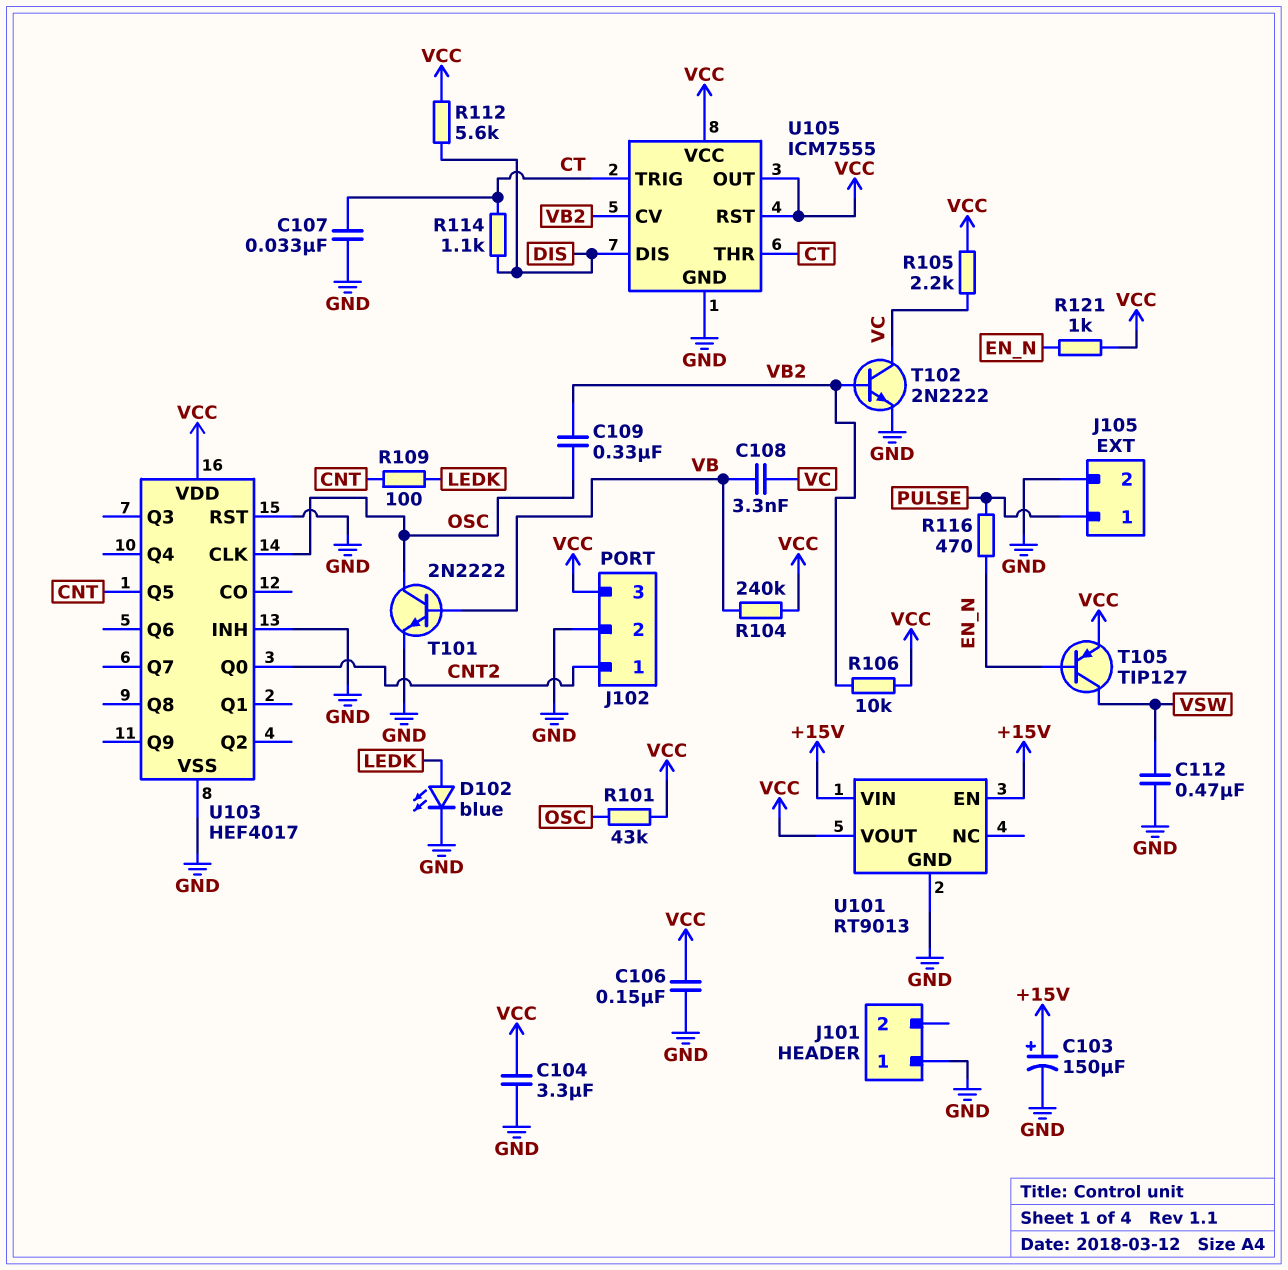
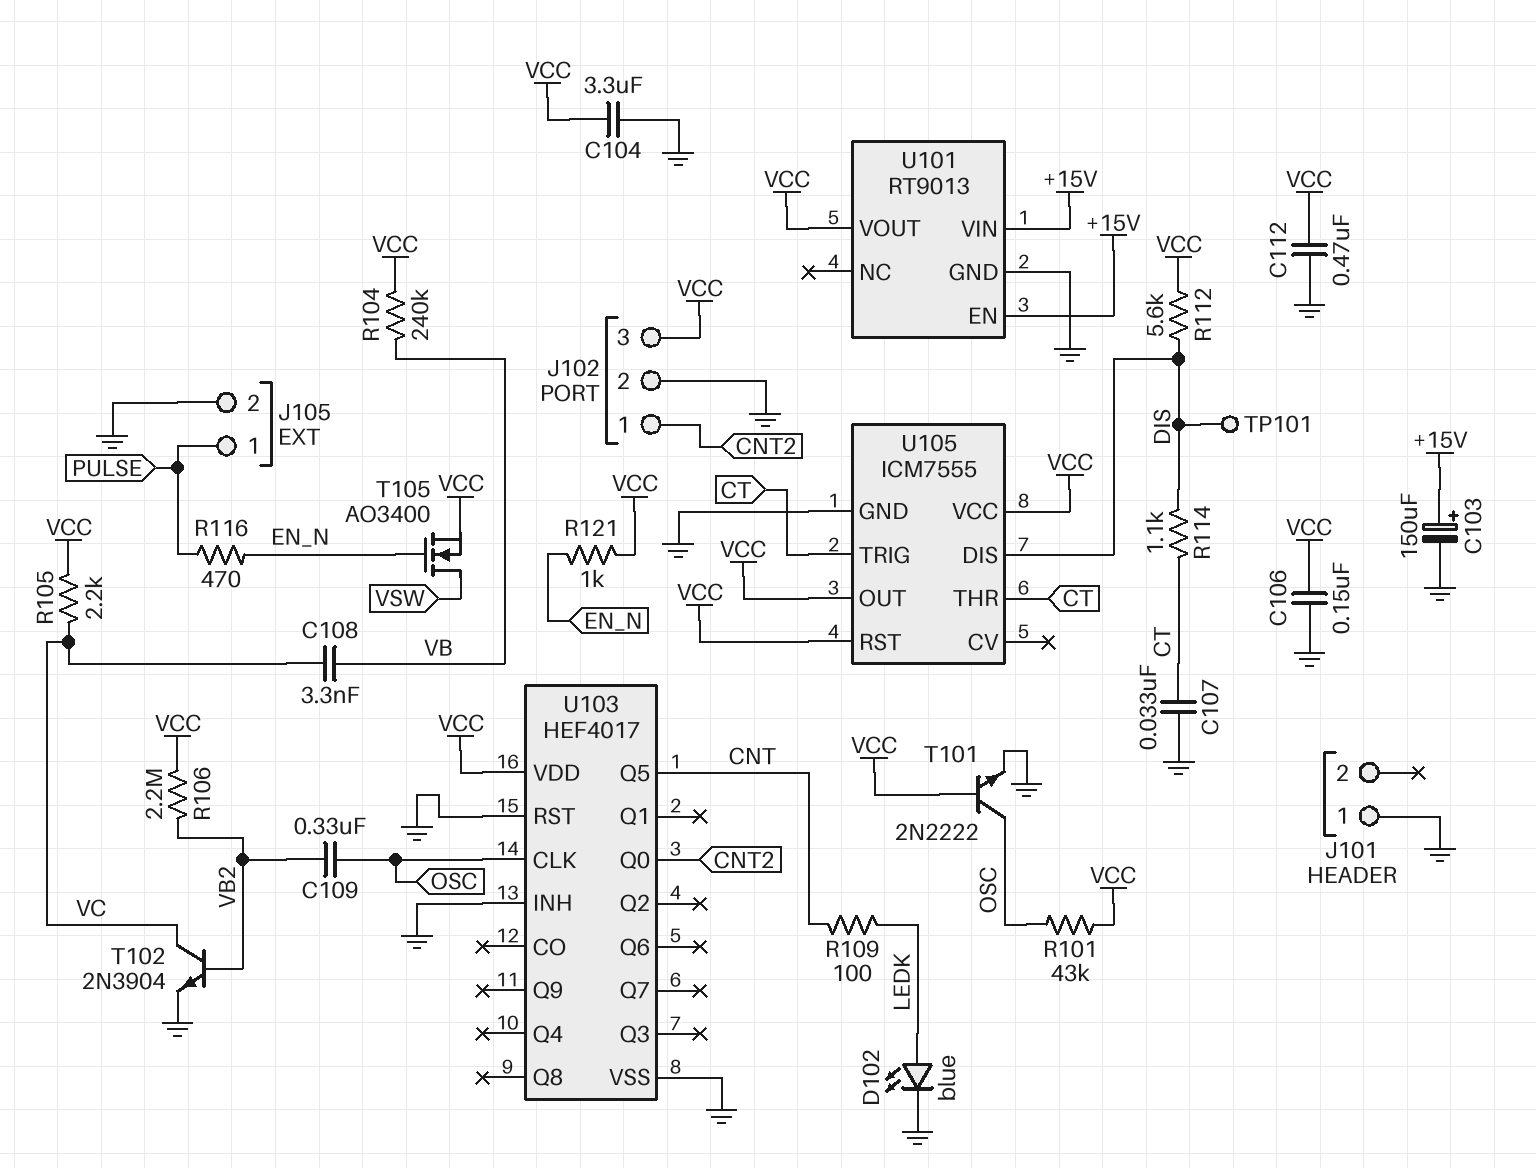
C112: 470nF (GND, VSW) -> 470nF (GND, VCC)
R106: 10k (VB2, VCC) -> 2.2M (VB2, VCC)
T101: NPN 2N2222 (B VB, C OSC, E GND) -> NPN 2N2222 (B VCC, C OSC, E GND)
T102: NPN 2N2222 (B VB2, C VC, E GND) -> NPN 2N3904 (B VB2, C VC, E GND)
T105: PNP TIP127 (B EN_N, C VSW, E VCC) -> NMOS AO3400 (G EN_N, D VSW, S VCC)
TP101: none -> test point (DIS)
U105 pin CV: VB2 -> none

